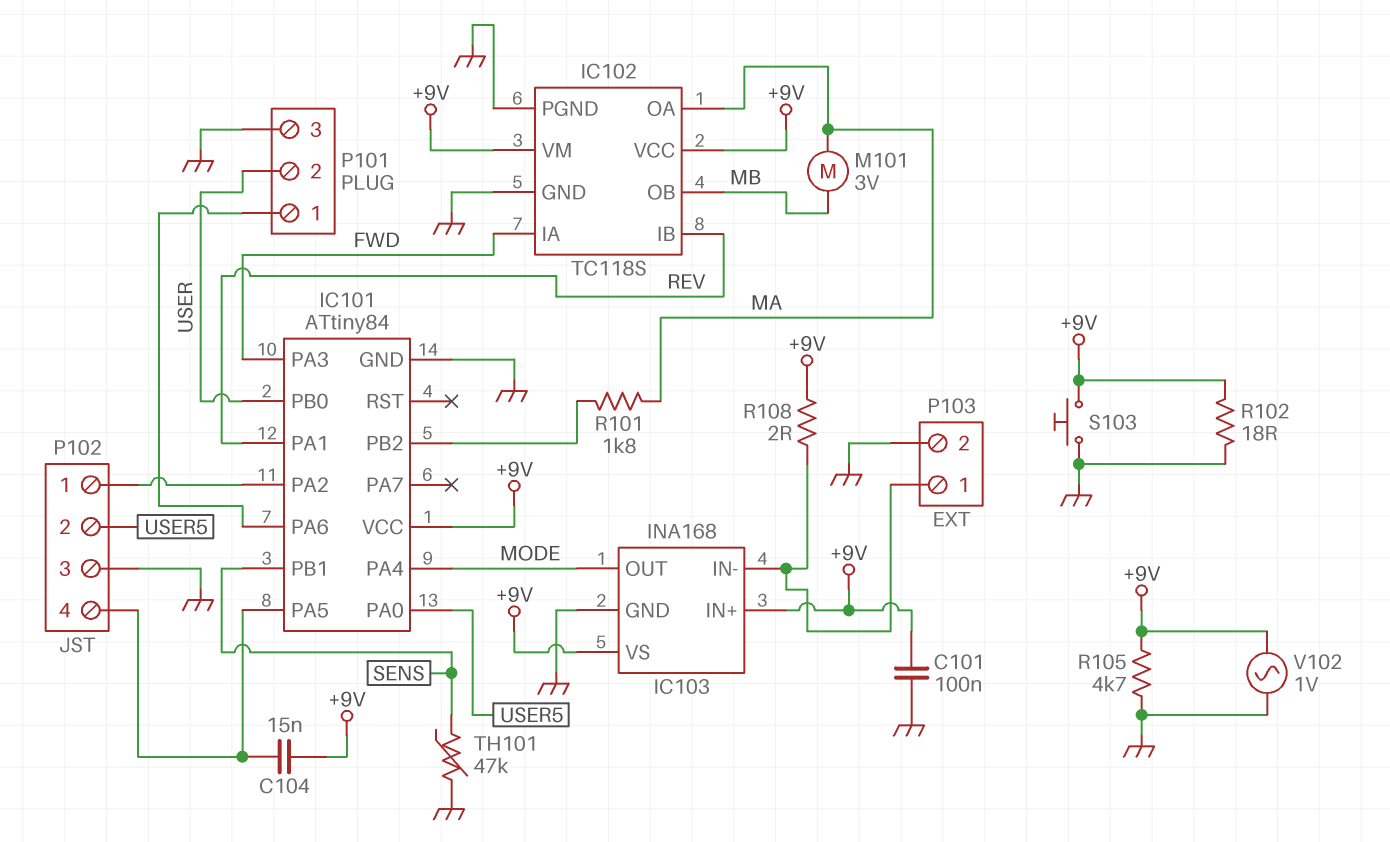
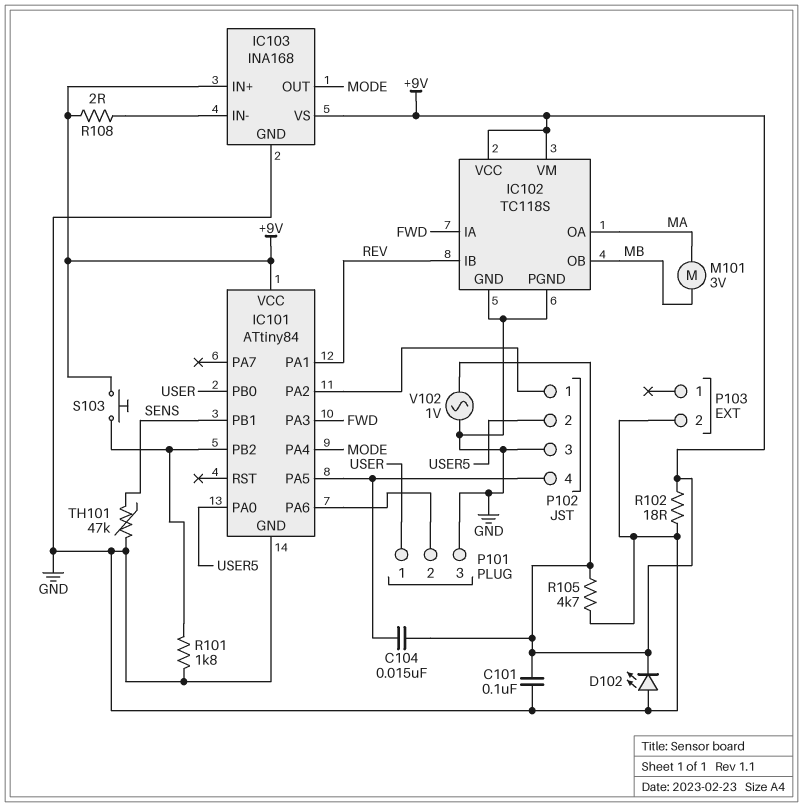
D102: none -> LED (A GND, K +9V)
P101 pin 1: IC101/PA6 -> USER
P101 pin 2: USER -> IC101/PA6
P103 pin 1: IC103/IN- -> none
R101: 1.8k (IC101/PB2, MA) -> 1.8k (GND, IC101/PB2)
S103: button (+9V, GND) -> button (+9V, IC101/PB2)

